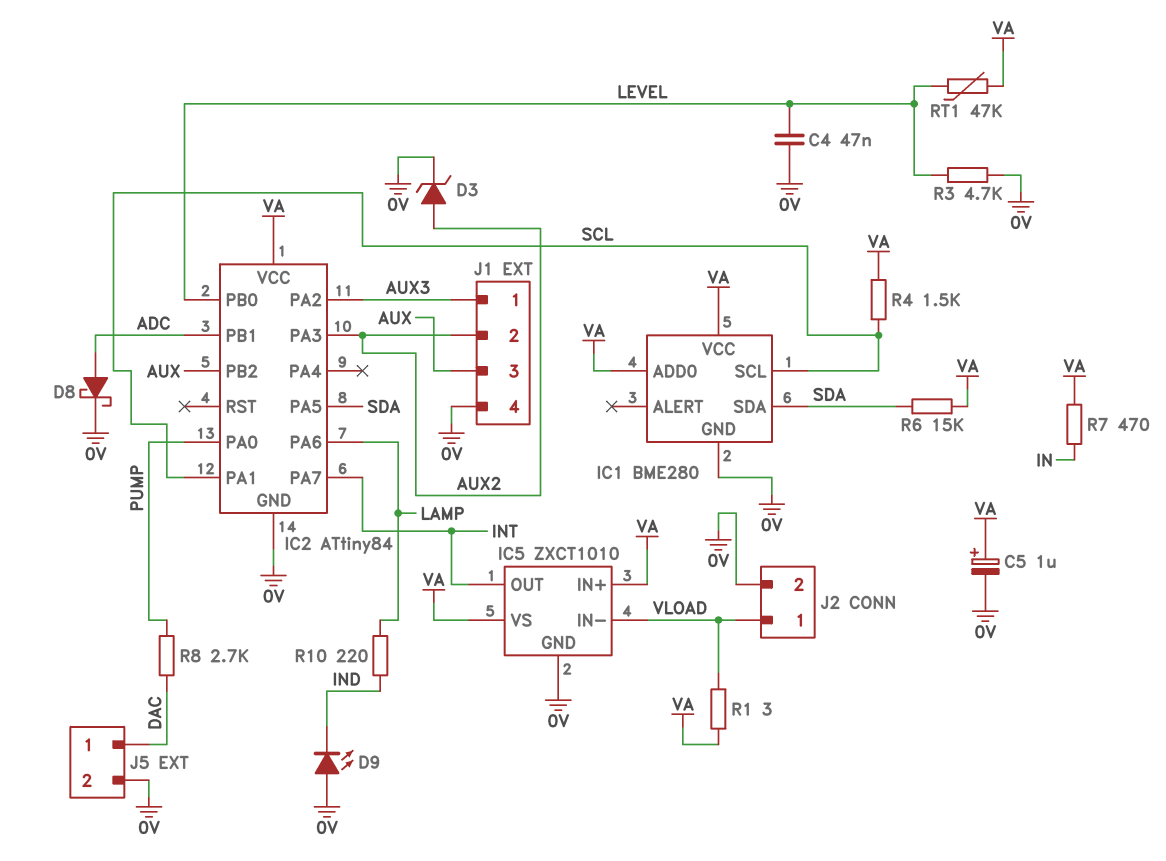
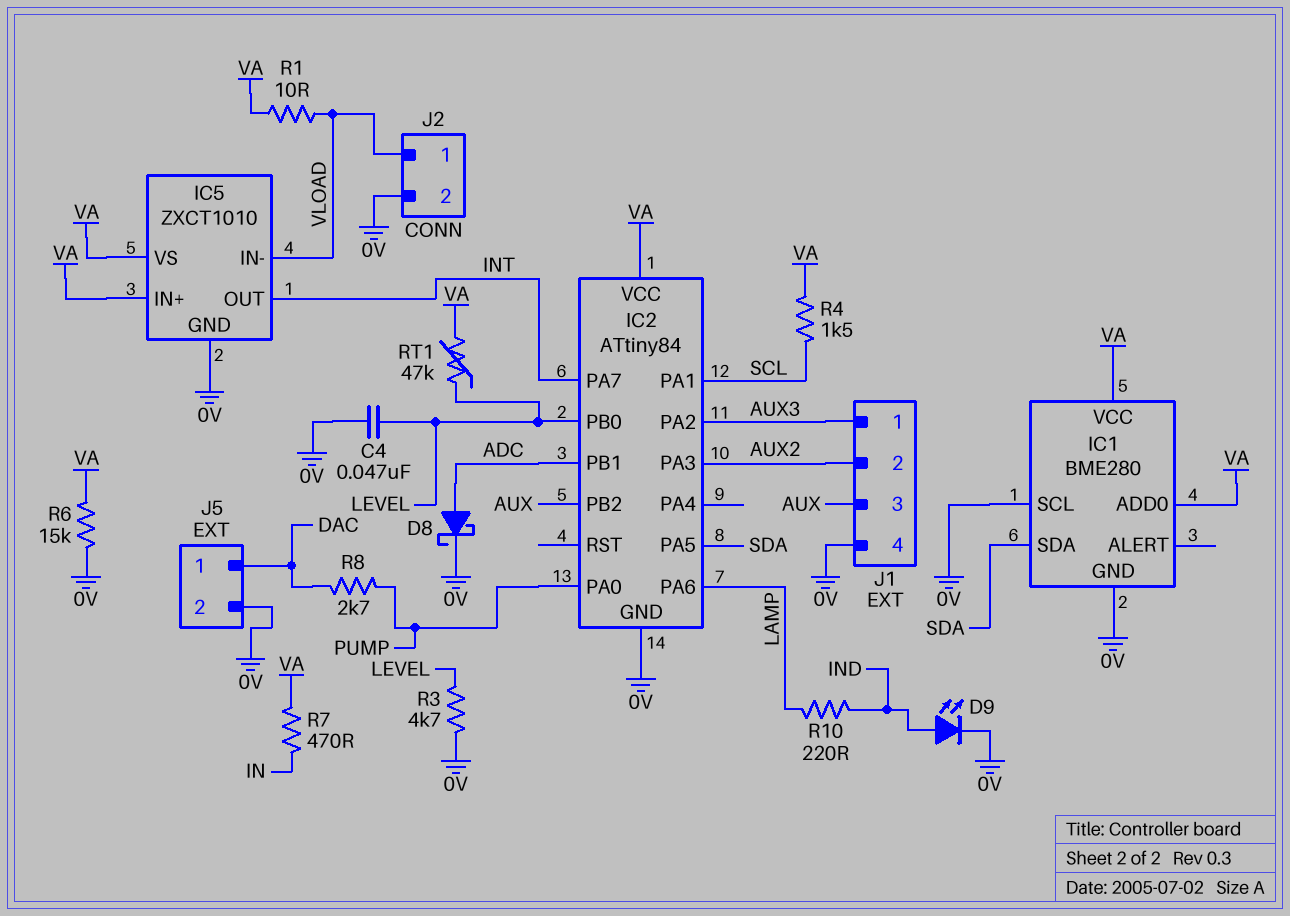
C5: 1uF (plus VA, minus 0V) -> none
D3: zener (A AUX2, K 0V) -> none
D9: LED (A 0V, K IND) -> LED (A IND, K 0V)
IC1 pin SCL: SCL -> 0V
R1: 3 (VA, VLOAD) -> 10 (VA, VLOAD)
R6: 15k (SDA, VA) -> 15k (0V, VA)

